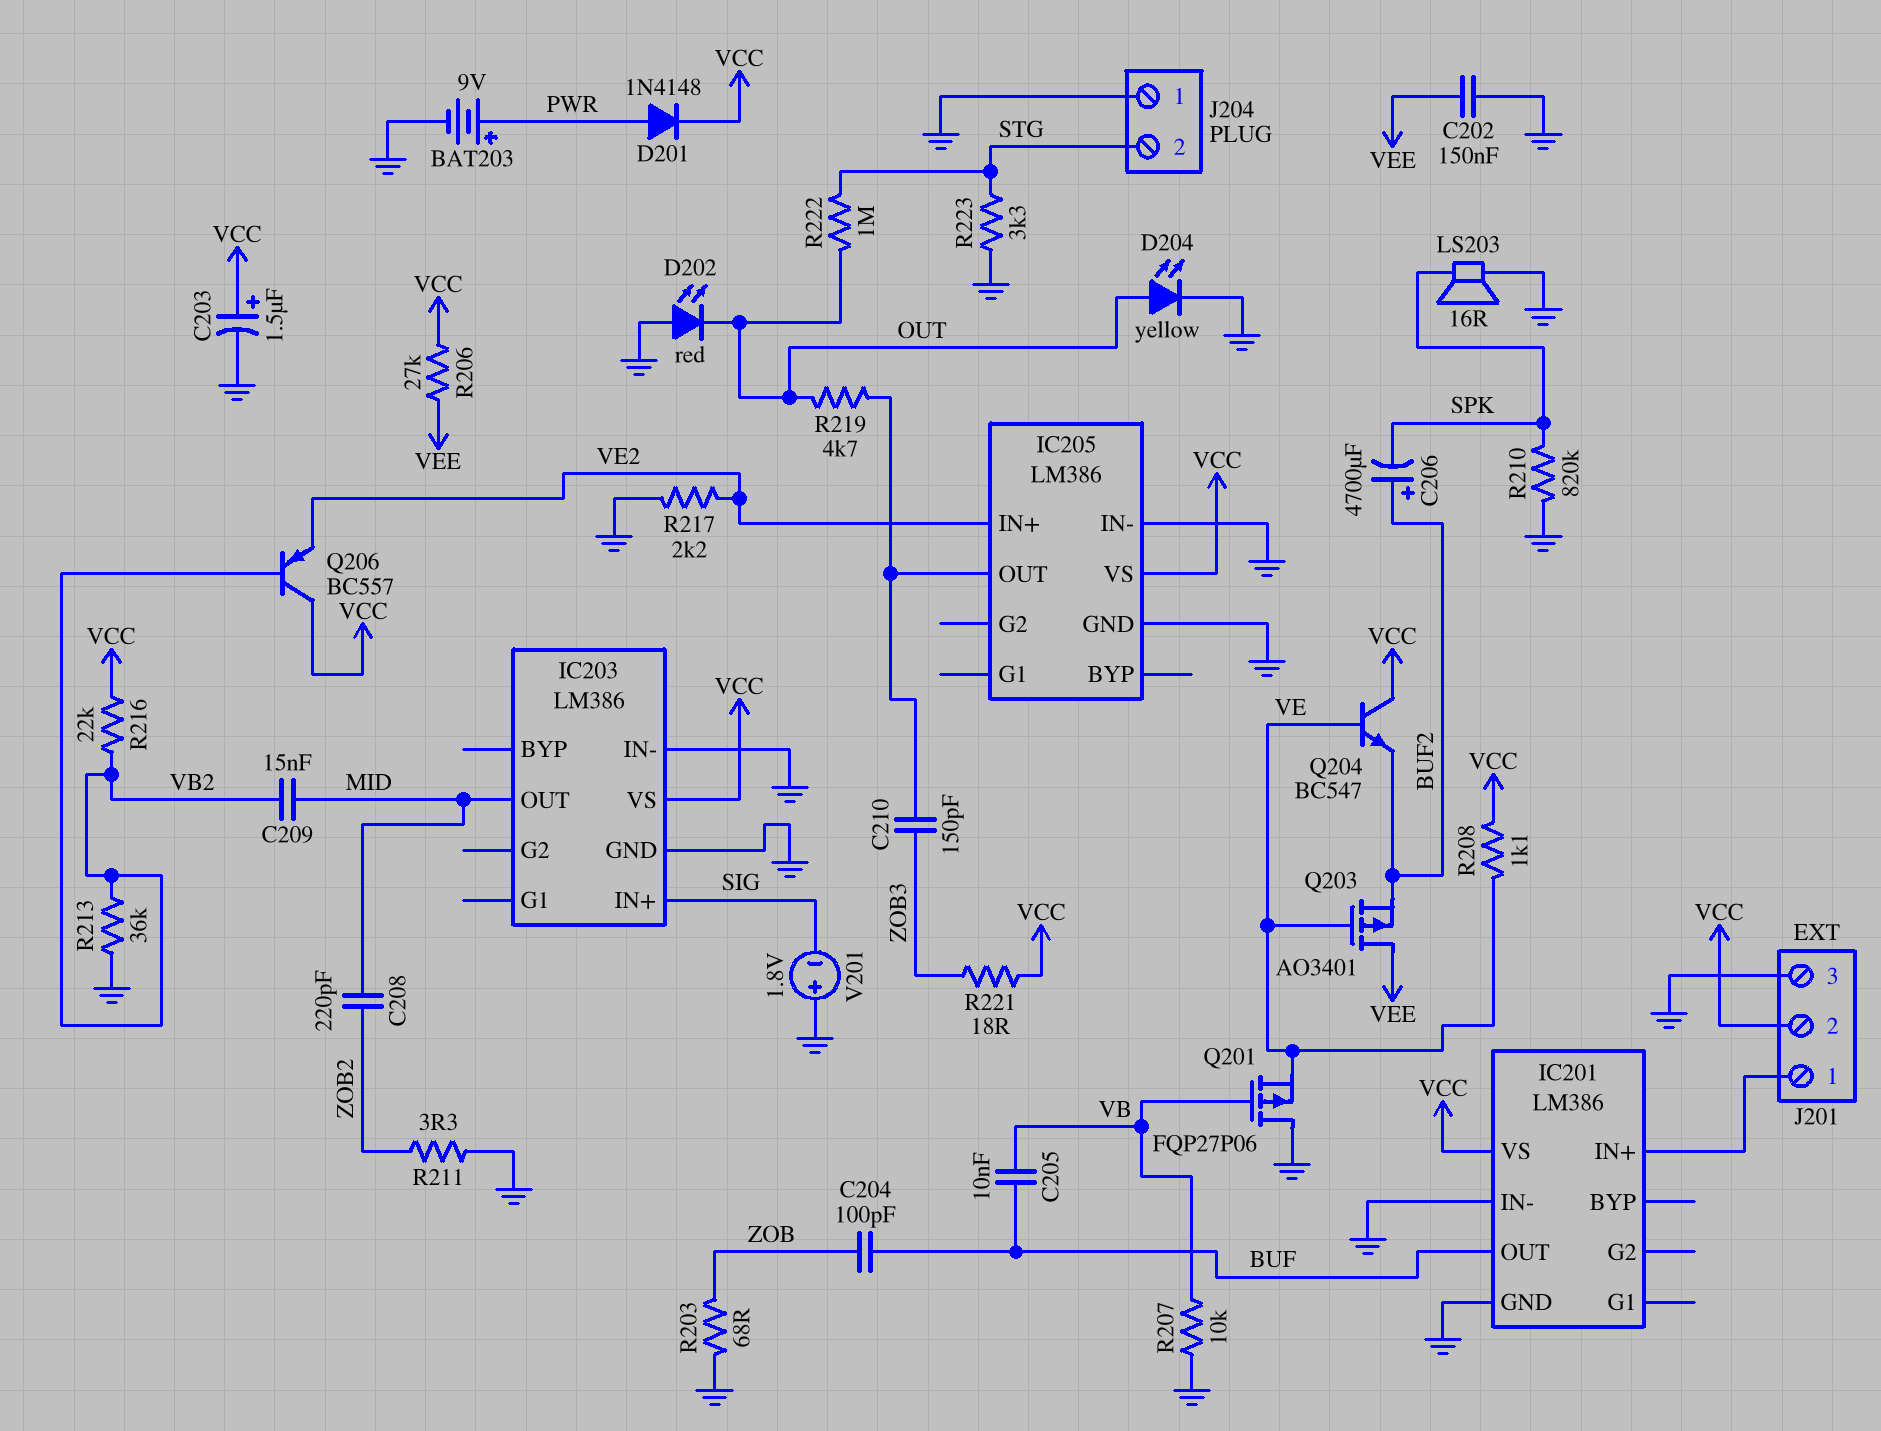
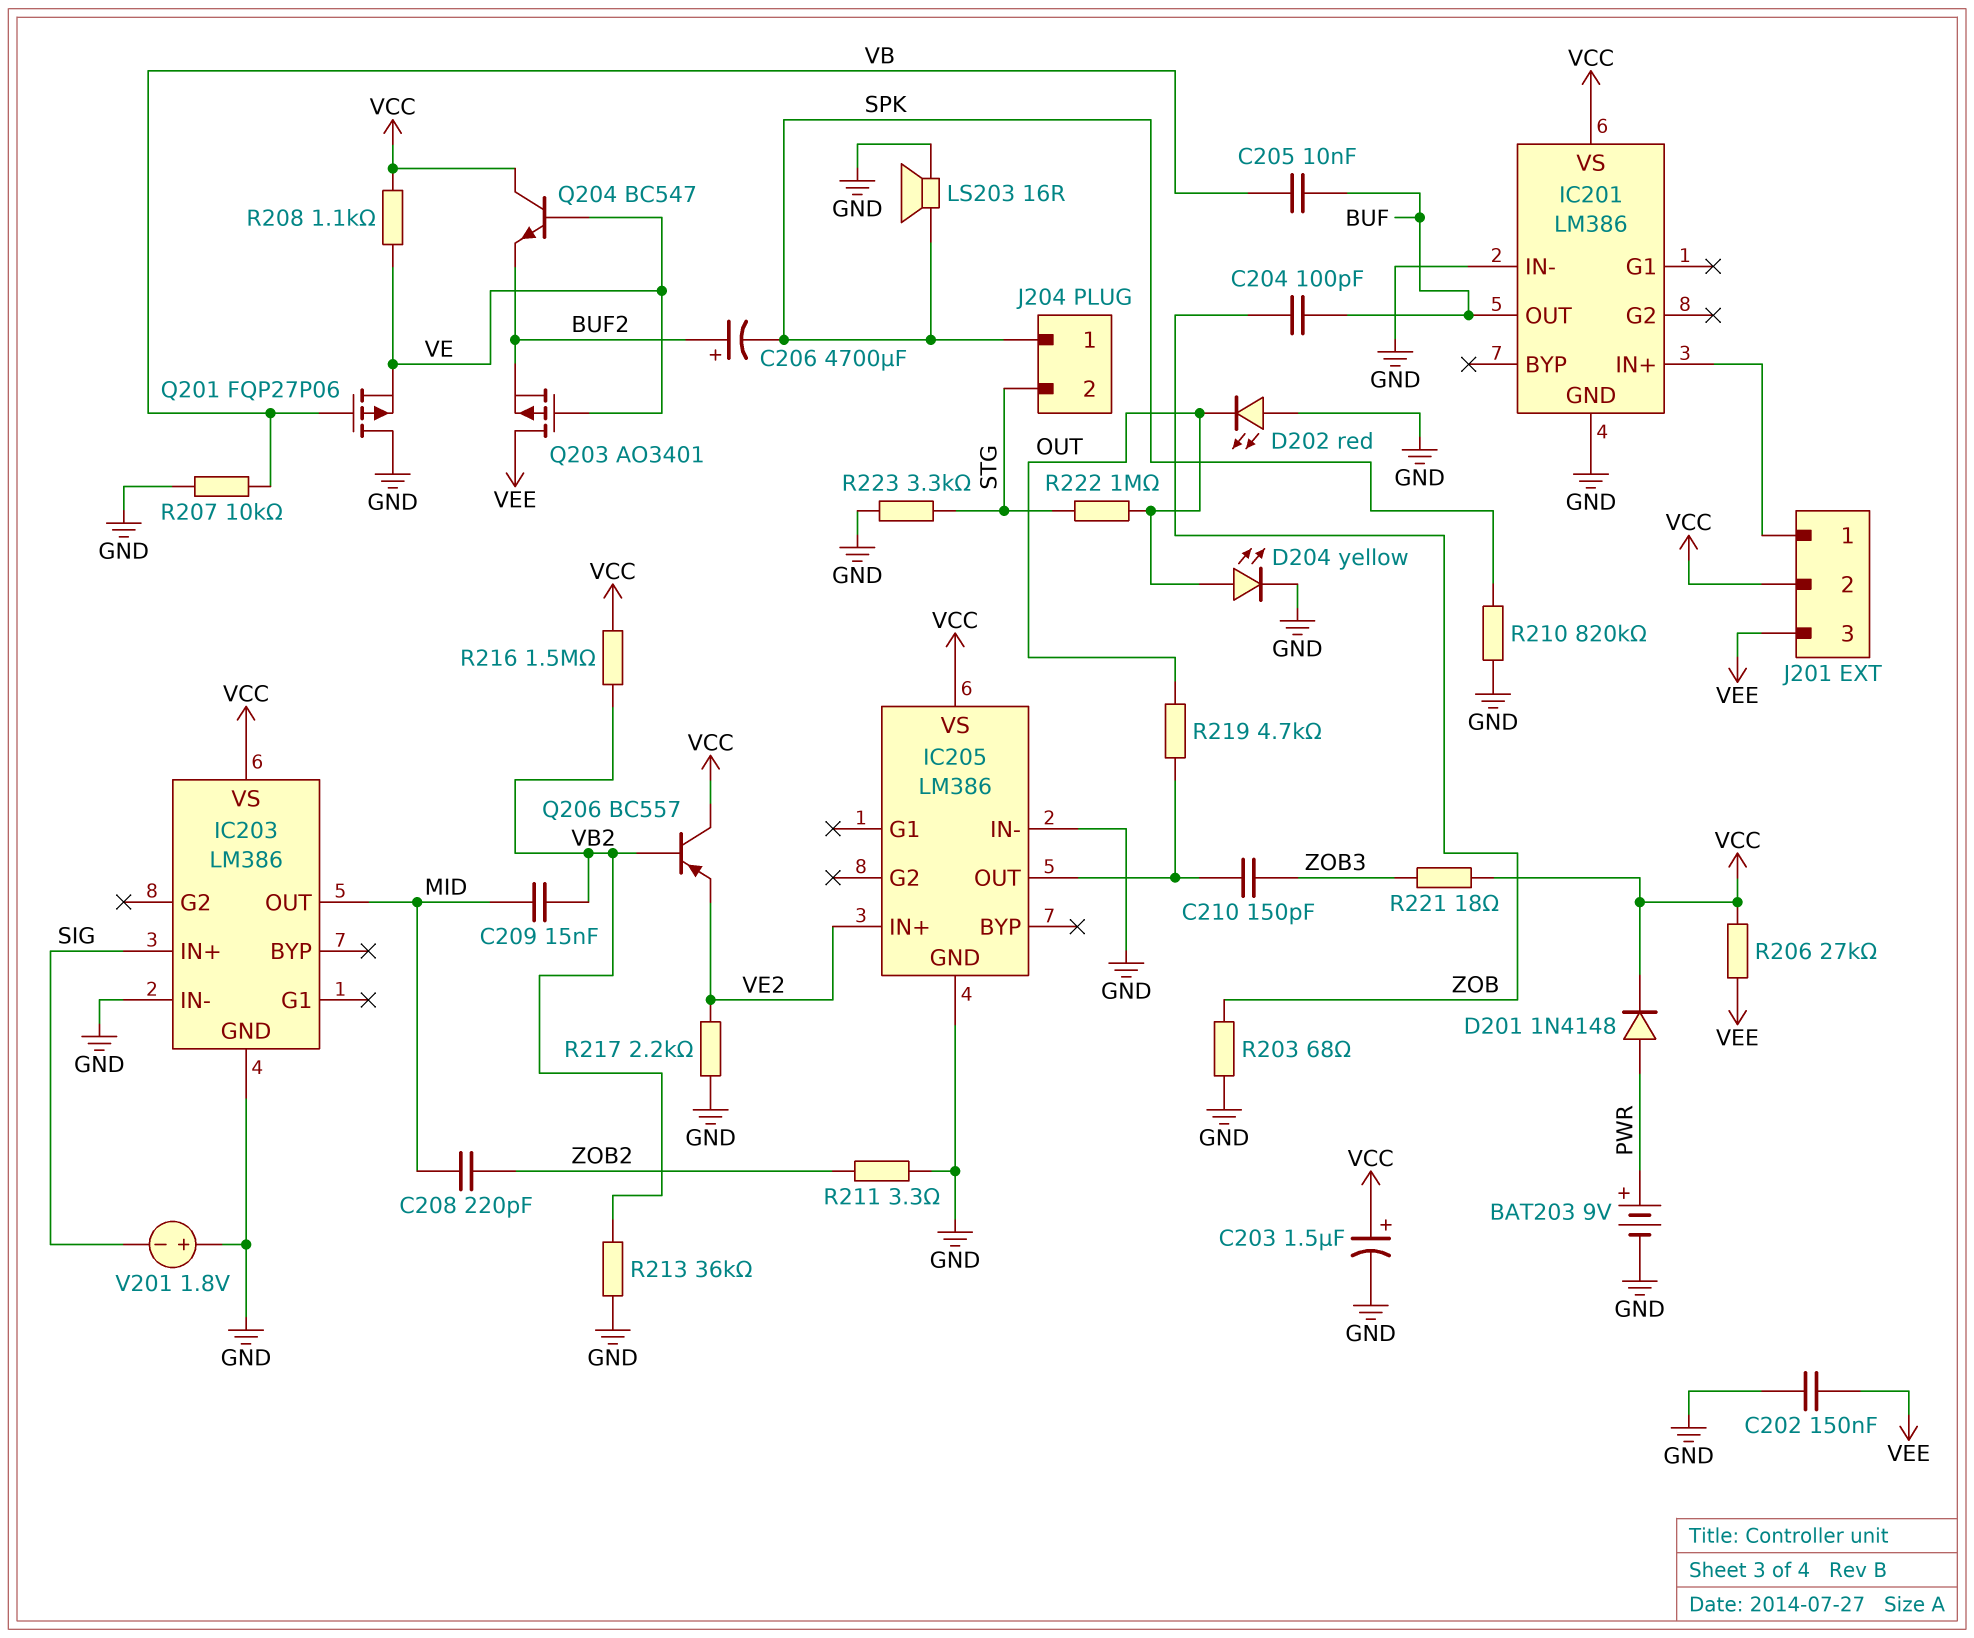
J201 pin 3: GND -> VEE
J204 pin 1: GND -> SPK
R216: 22k (VB2, VCC) -> 1.5M (VB2, VCC)

